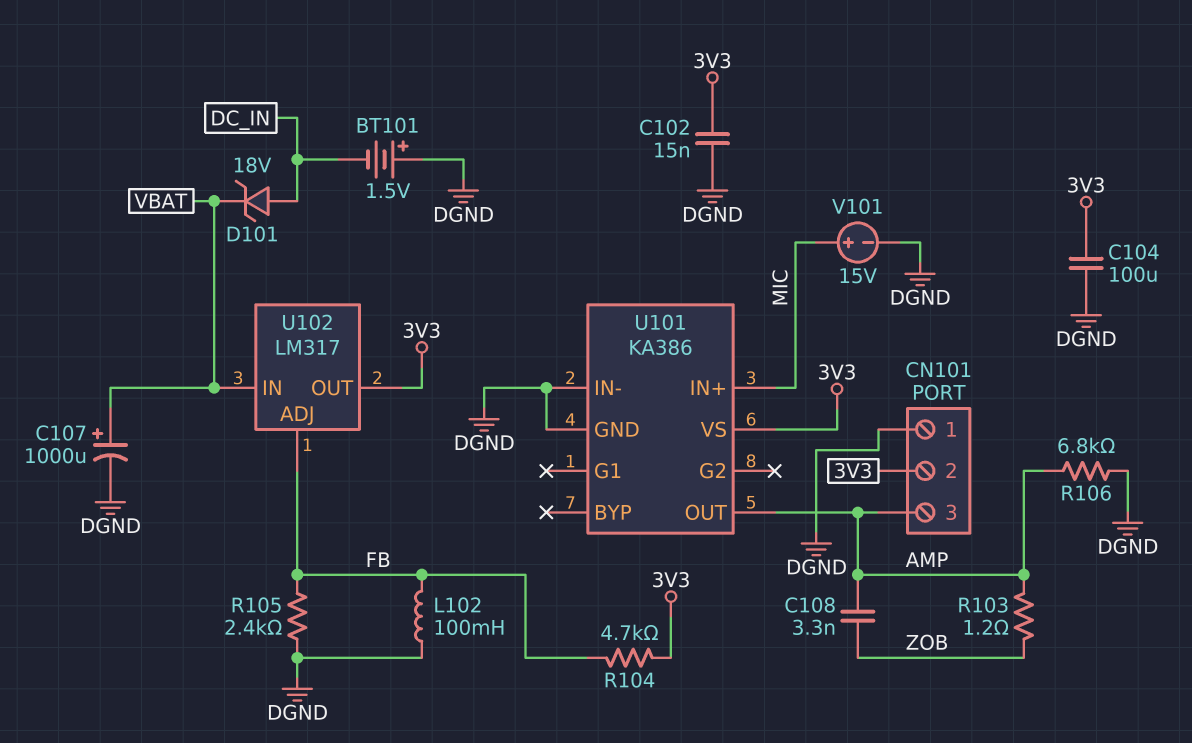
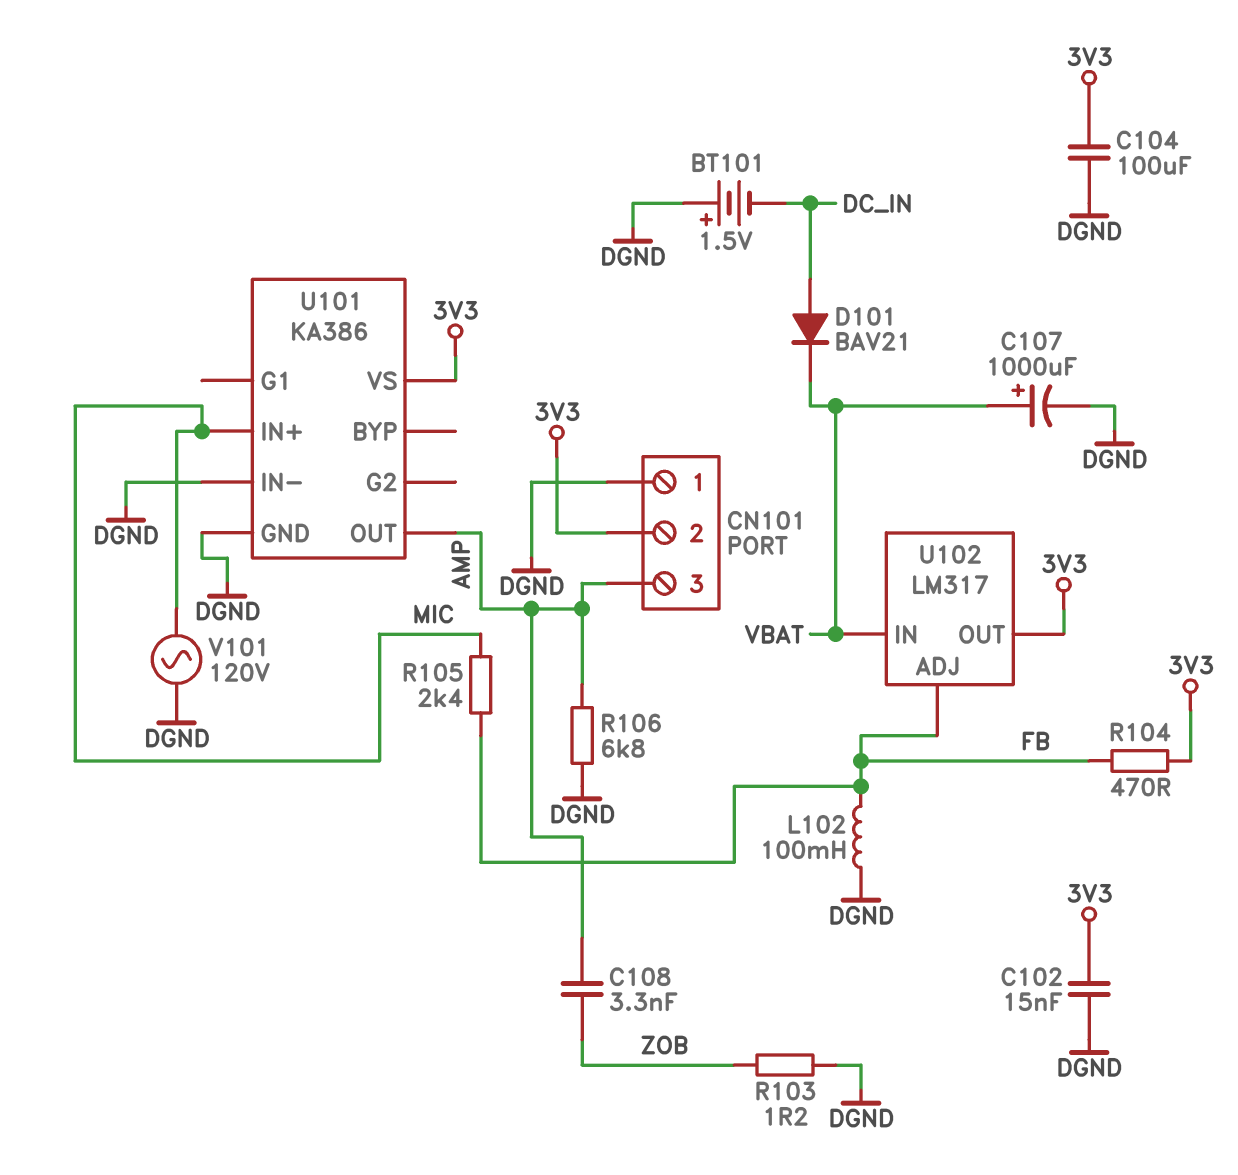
D101: zener 18V (A DC_IN, K VBAT) -> diode BAV21 (A DC_IN, K VBAT)
R103: 1.2 (AMP, ZOB) -> 1.2 (DGND, ZOB)
R104: 4.7k (3V3, FB) -> 470 (3V3, FB)
R105: 2.4k (DGND, FB) -> 2.4k (FB, MIC)
V101: 15V (plus MIC, minus DGND) -> AC 120V (DGND, MIC)

